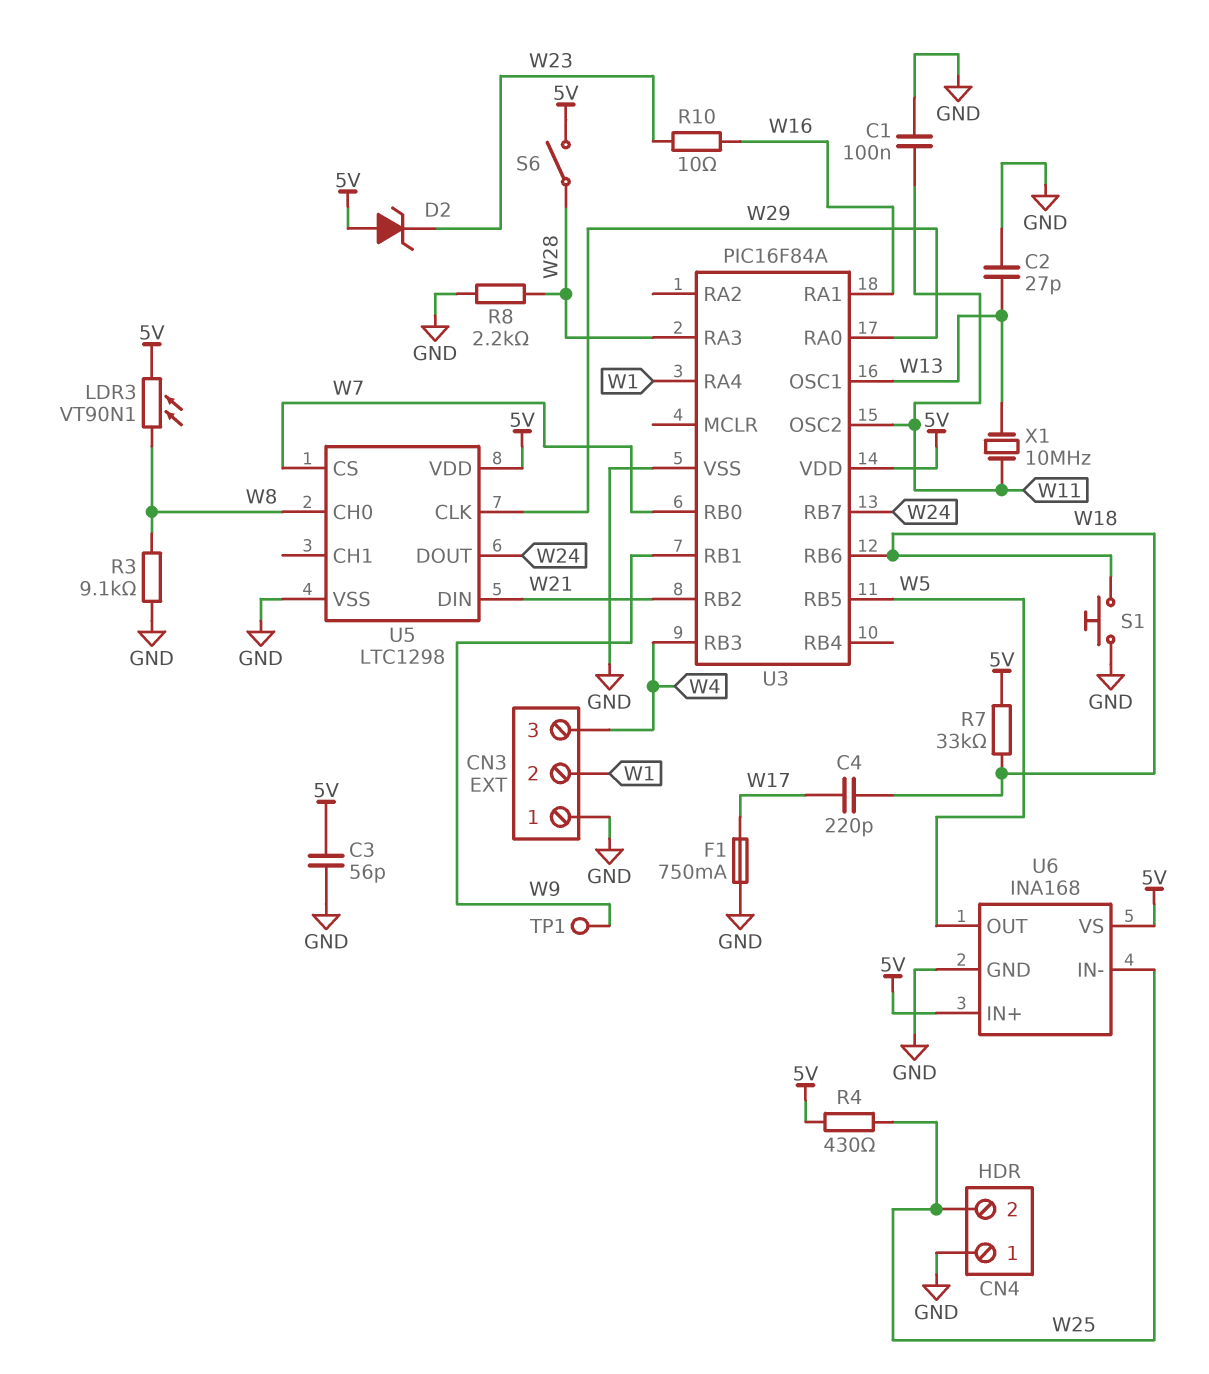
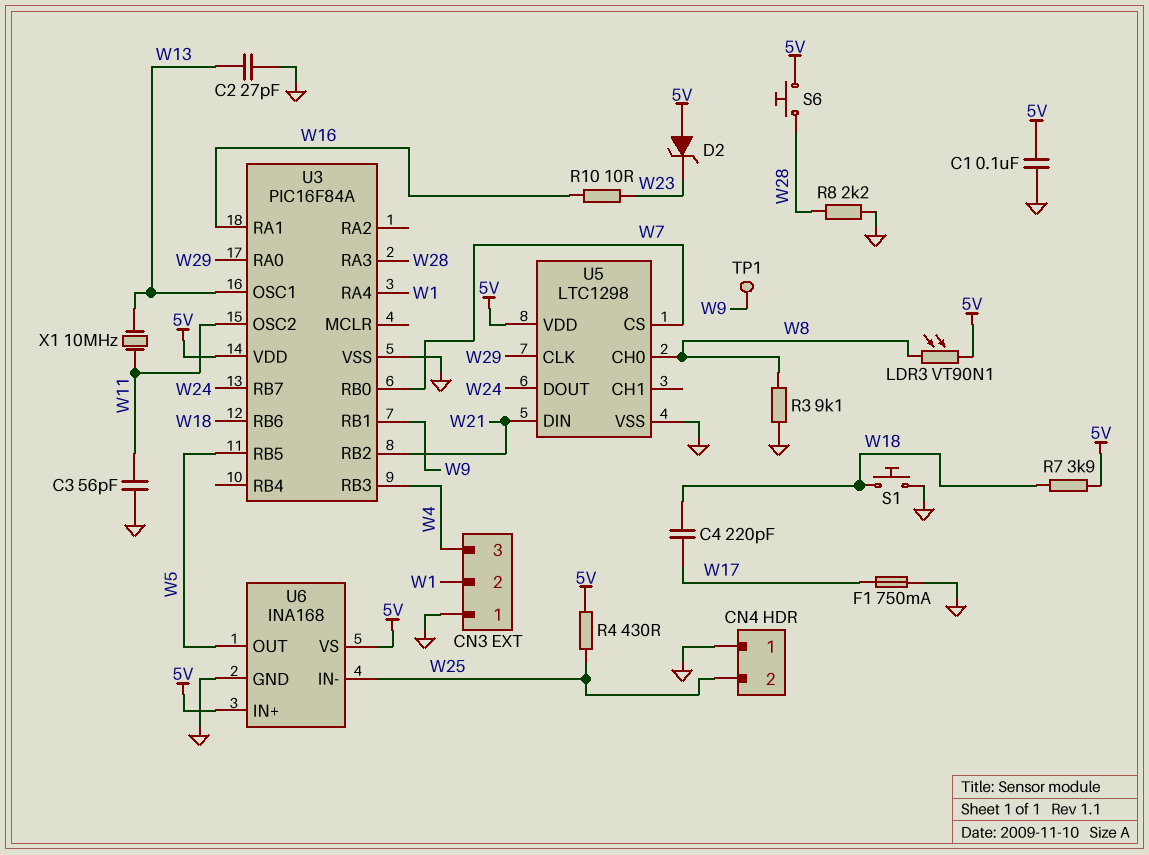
C1: 100nF (GND, W11) -> 100nF (5V, GND)
C3: 56pF (5V, GND) -> 56pF (GND, W11)
R7: 33k (5V, W18) -> 3.9k (5V, W18)
S6: switch (5V, W28) -> button (5V, W28)

